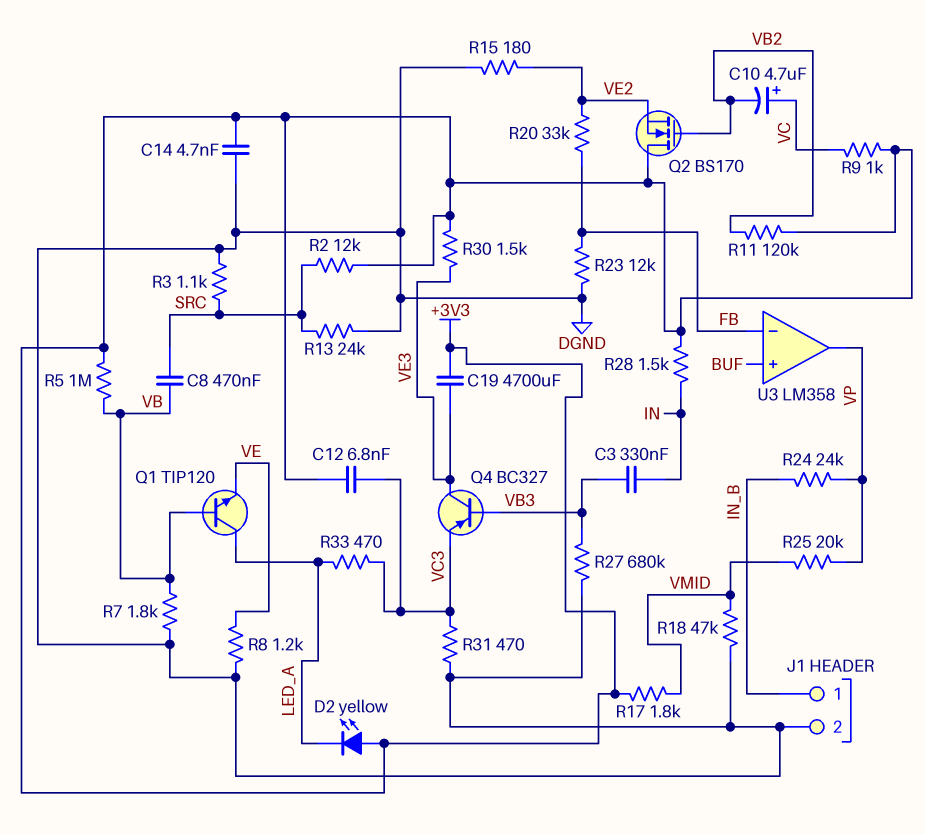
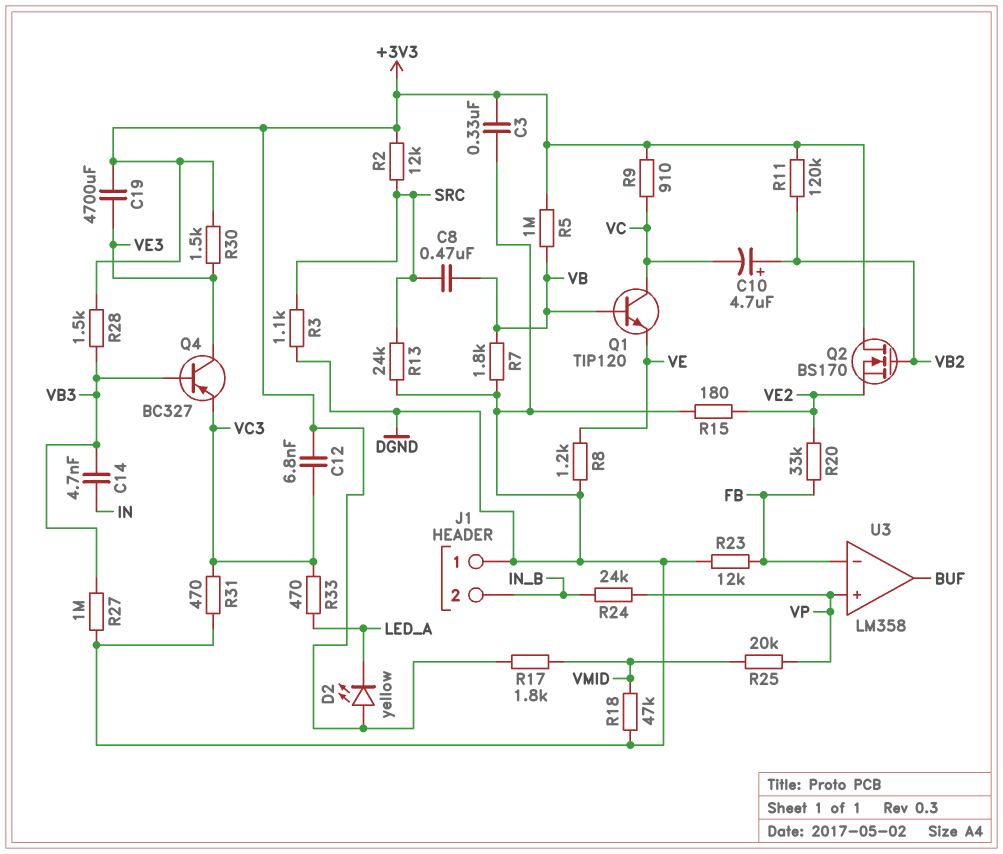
C3: 330nF (IN, VB3) -> 330nF (+3V3, DGND)
C10: 4.7uF (plus VC, minus VB2) -> 4.7uF (plus VB2, minus VC)
C14: 4.7nF (+3V3, DGND) -> 4.7nF (IN, VB3)
J1 pin 1: IN_B -> DGND
J1 pin 2: DGND -> IN_B
Q1: NPN TIP120 (B VB, C LED_A, E VE) -> NPN TIP120 (B VB, C VC, E VE)
R9: 1k (+3V3, VC) -> 910 (+3V3, VC)
R27: 680k (DGND, VB3) -> 1M (DGND, VB3)
R28: 1.5k (+3V3, IN) -> 1.5k (+3V3, VB3)
U3 pin in+: BUF -> VP
U3 pin out: VP -> BUF

